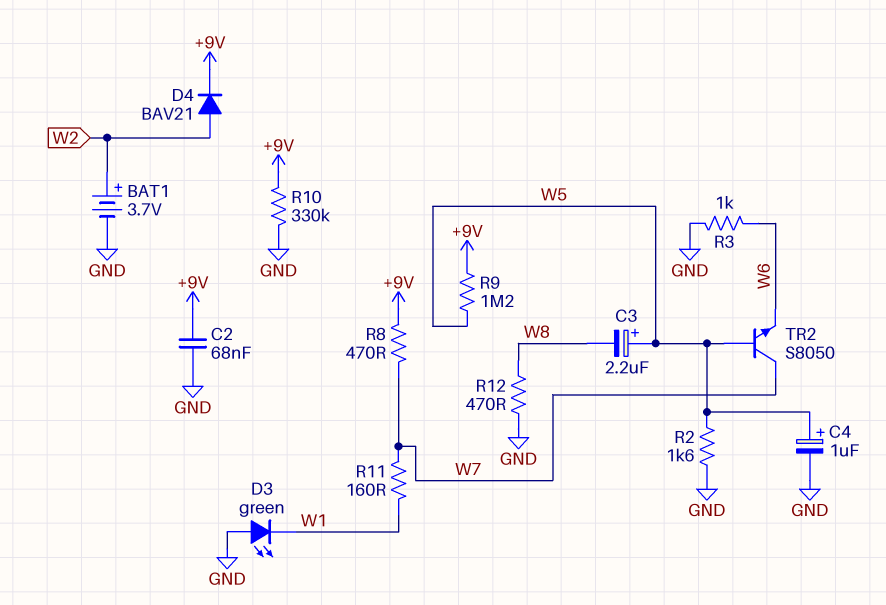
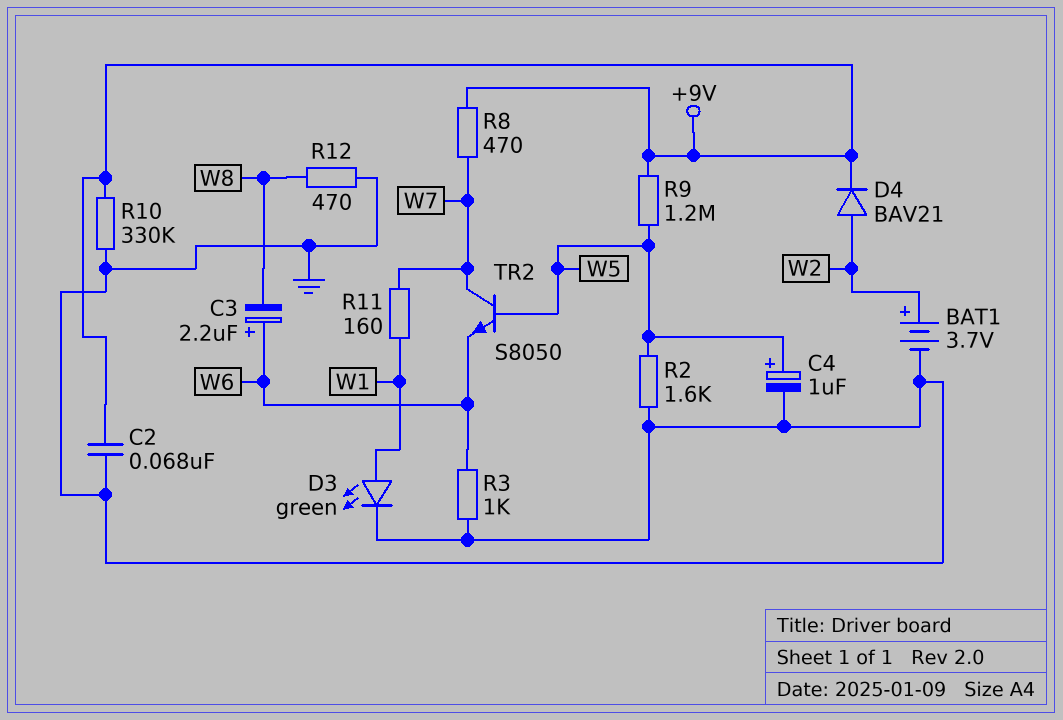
C3: 2.2uF (plus W5, minus W8) -> 2.2uF (plus W6, minus W8)
D3: LED green (A GND, K W1) -> LED green (A W1, K GND)

